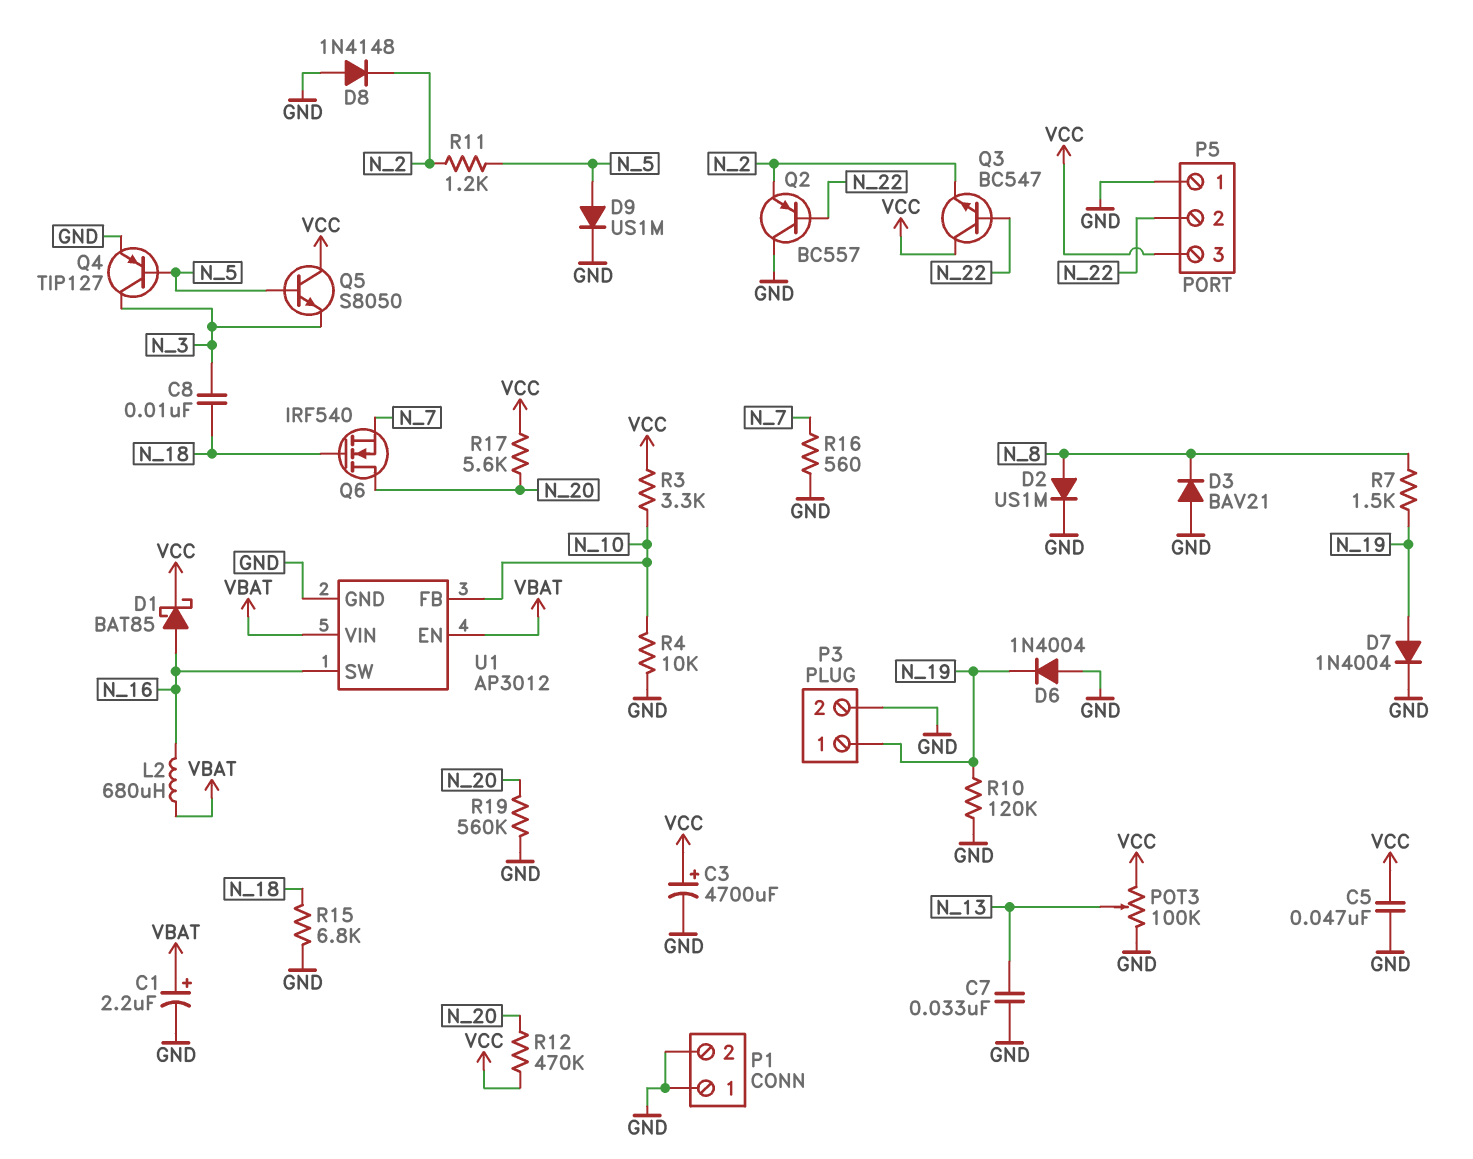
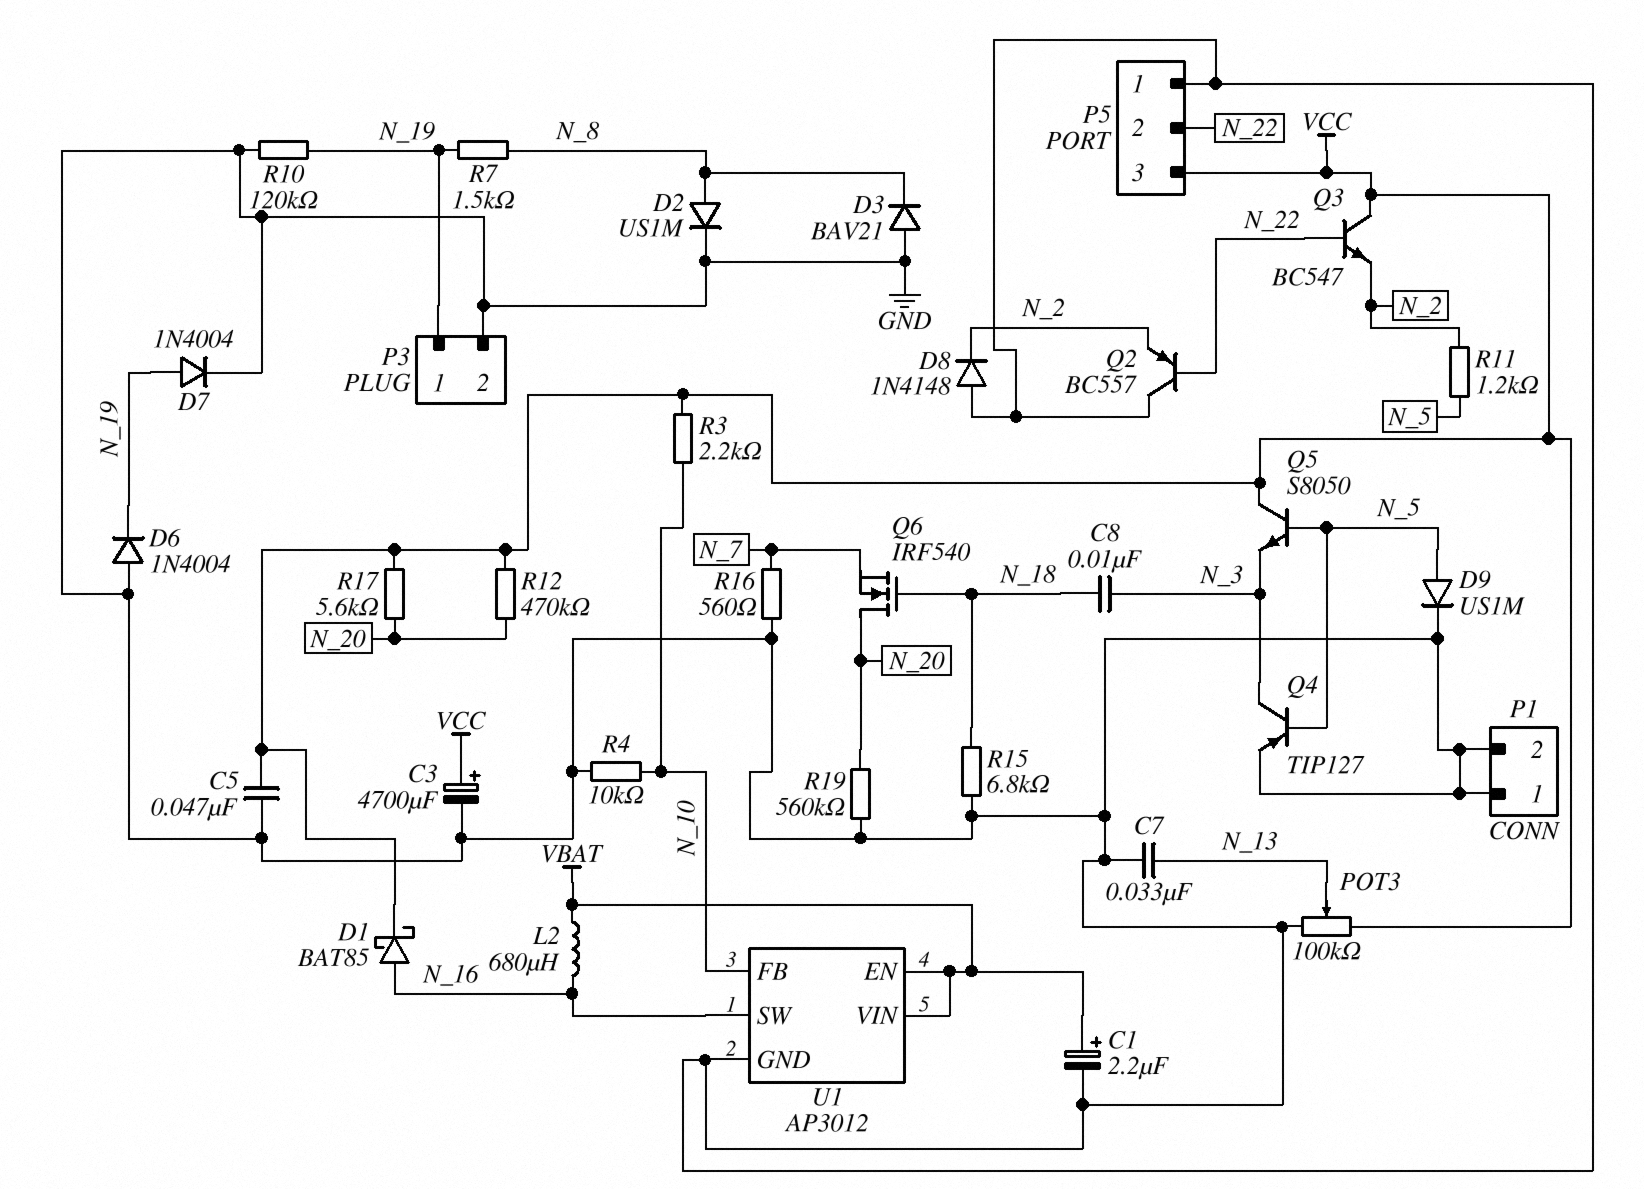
R3: 3.3k (N_10, VCC) -> 2.2k (N_10, VCC)

